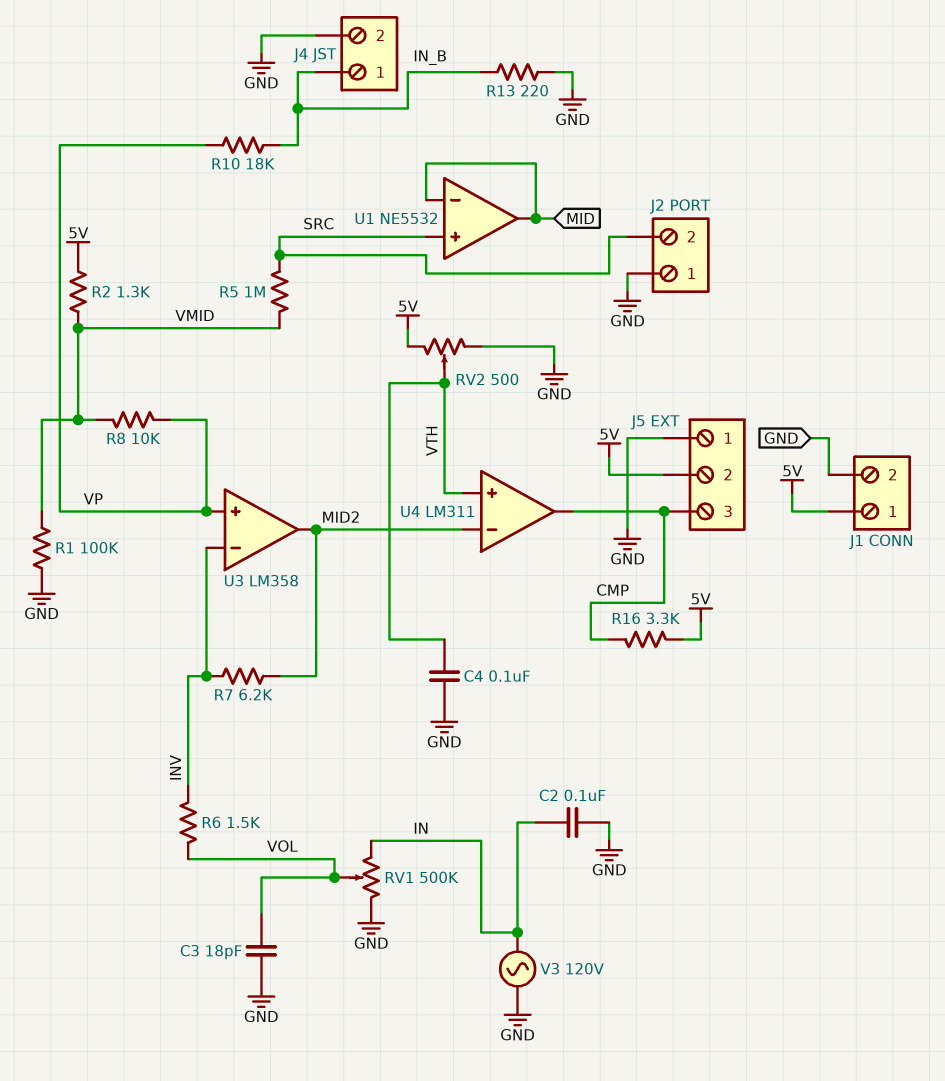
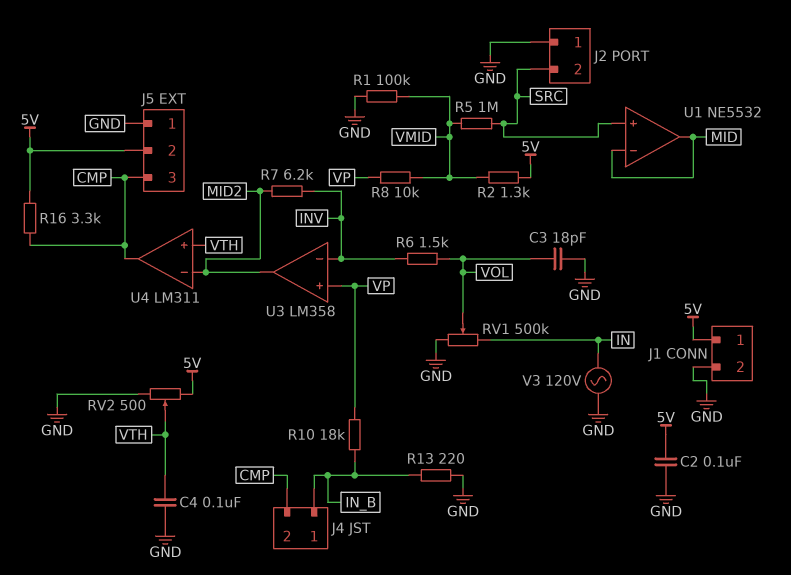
C2: 100nF (GND, IN) -> 100nF (5V, GND)
J4 pin 2: GND -> CMP

